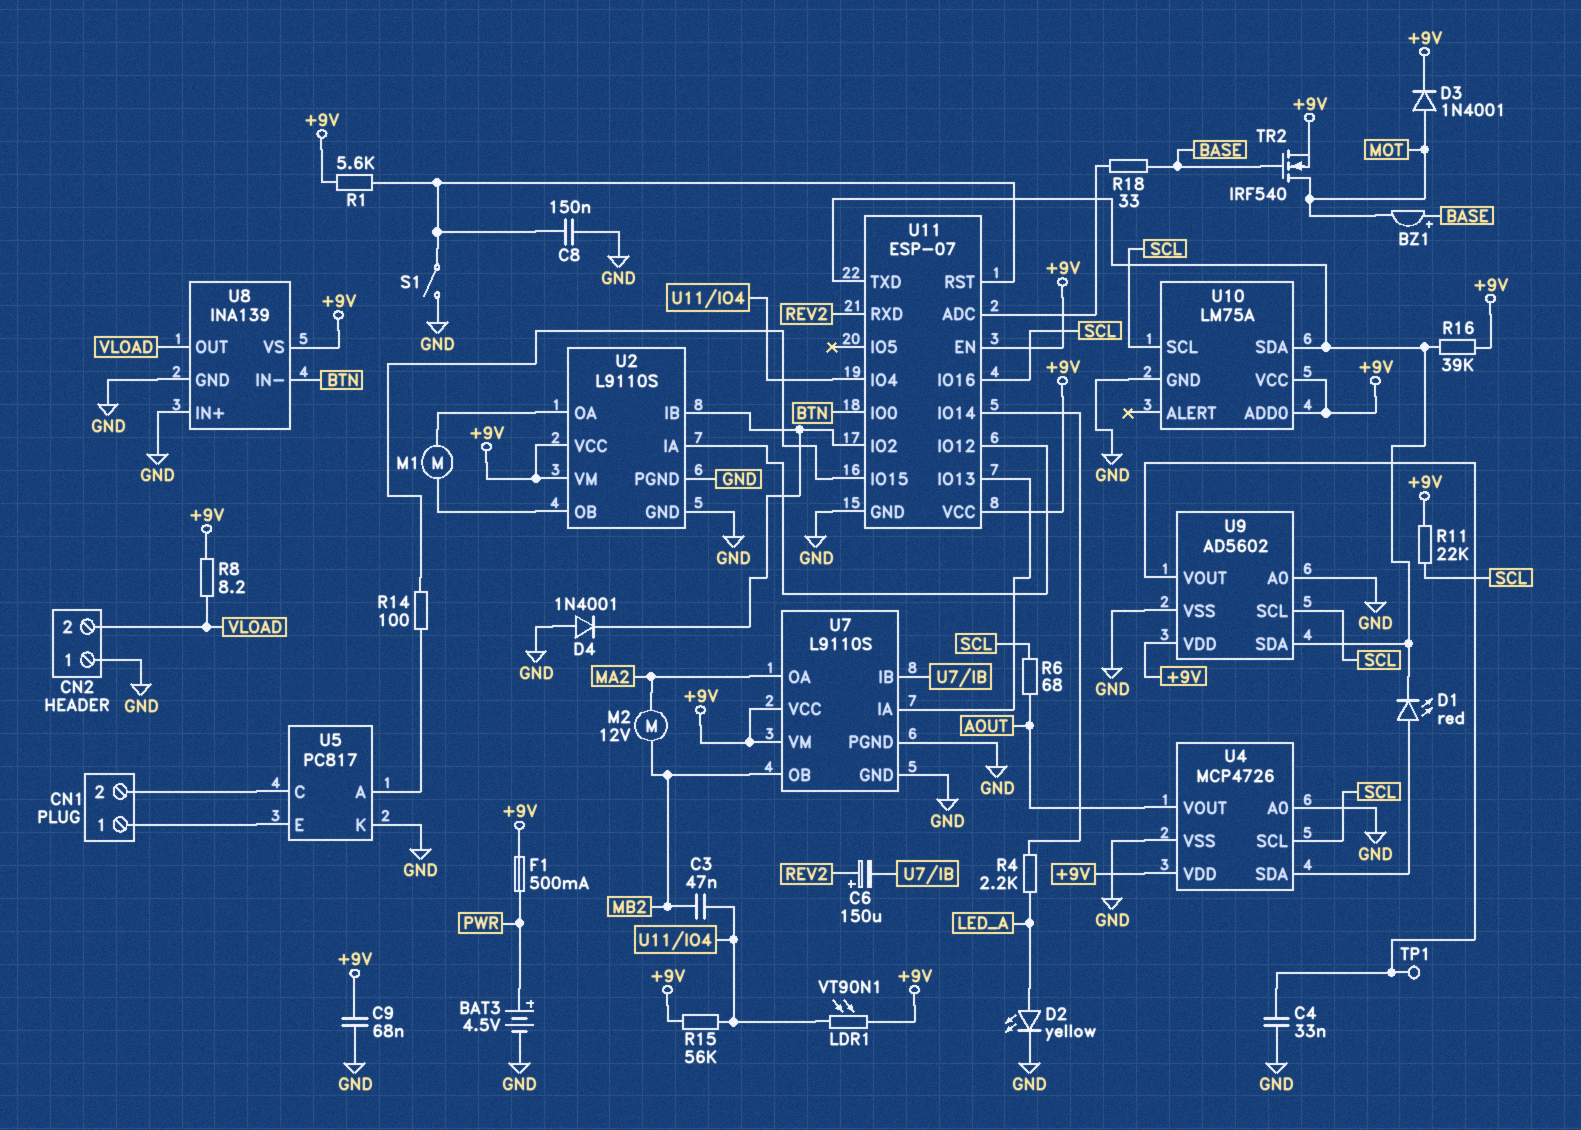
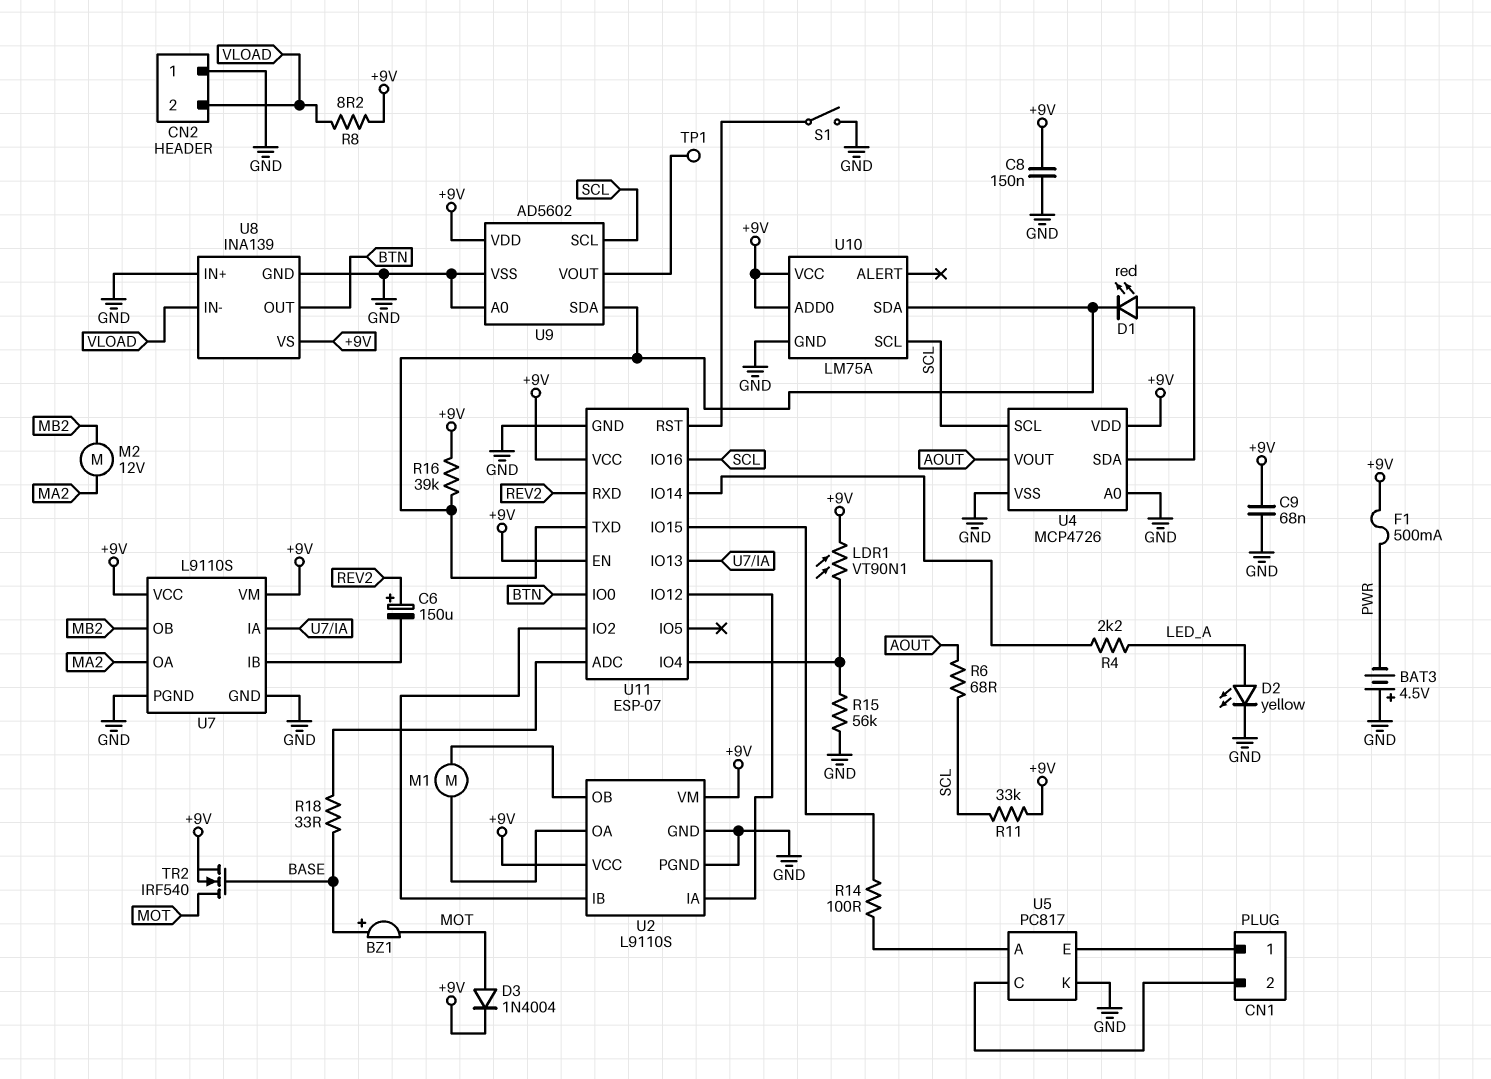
BAT3: 4.5V (plus PWR, minus GND) -> 4.5V (plus GND, minus PWR)
C3: 47nF (MB2, U11/IO4) -> none
C4: 33nF (GND, U9/VOUT) -> none
C8: 150nF (GND, U11/RST) -> 150nF (+9V, GND)
D3: diode 1N4001 (A MOT, K +9V) -> diode 1N4004 (A MOT, K +9V)
D4: diode 1N4001 (A GND, K U2/IB) -> none
R1: 5.6k (+9V, U11/RST) -> none
R11: 22k (+9V, SCL) -> 33k (+9V, SCL)
R15: 56k (+9V, U11/IO4) -> 56k (GND, U11/IO4)
U8 pin IN-: BTN -> VLOAD
U8 pin OUT: VLOAD -> BTN

